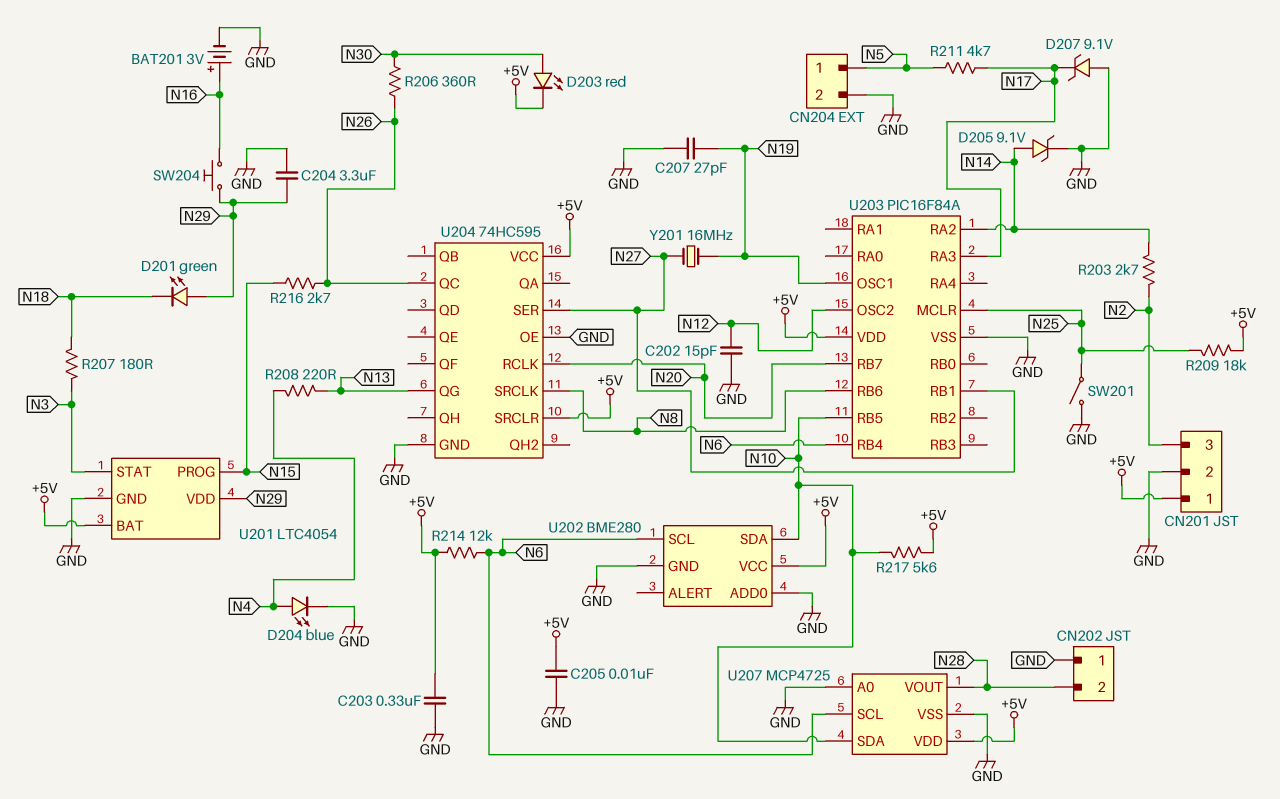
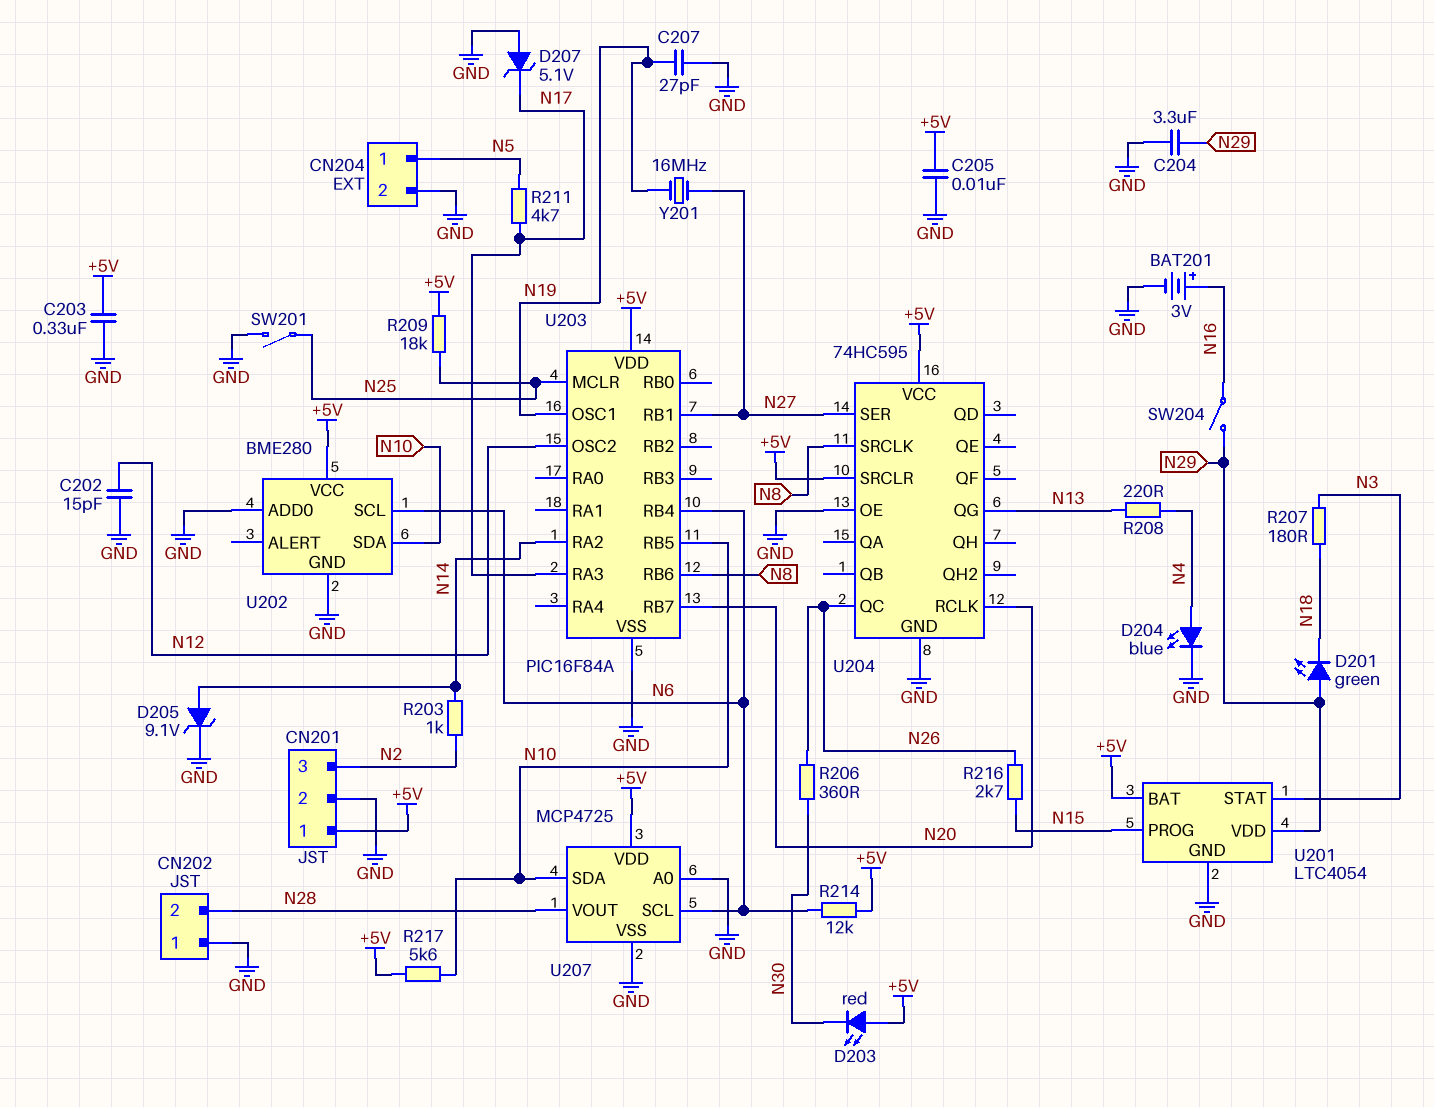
D203: LED red (A N30, K +5V) -> LED red (A +5V, K N30)
D207: zener 9.1V (A GND, K N17) -> zener 5.1V (A GND, K N17)
R203: 2.7k (N2, N14) -> 1k (N2, N14)
SW204: button (N16, N29) -> switch (N16, N29)

